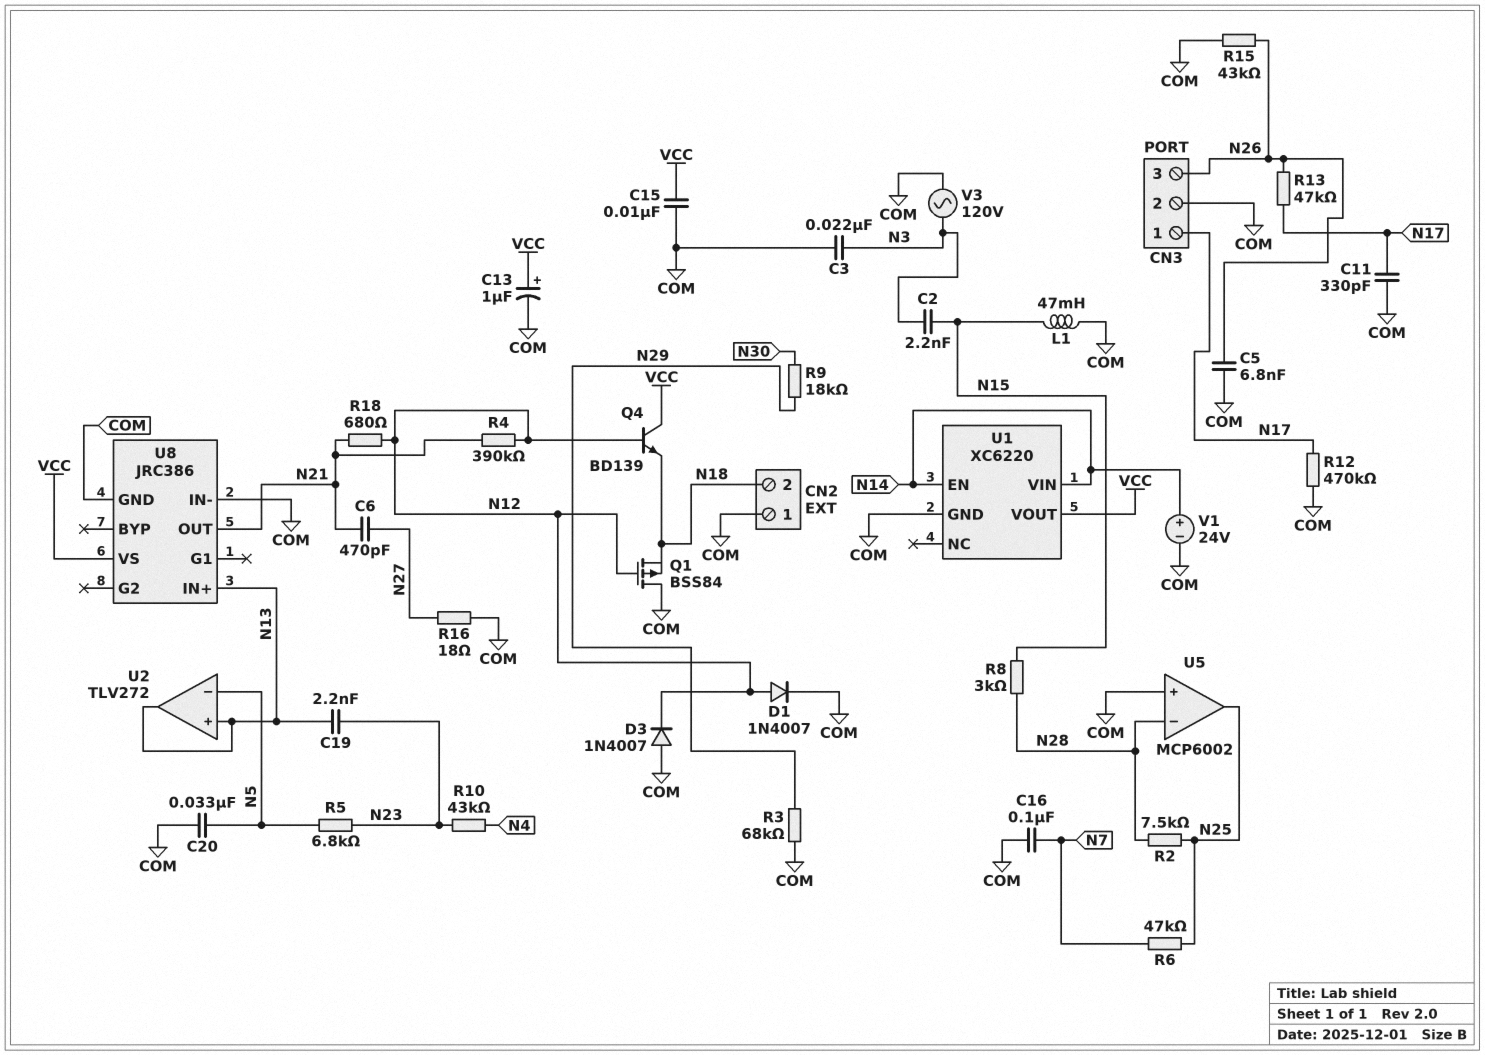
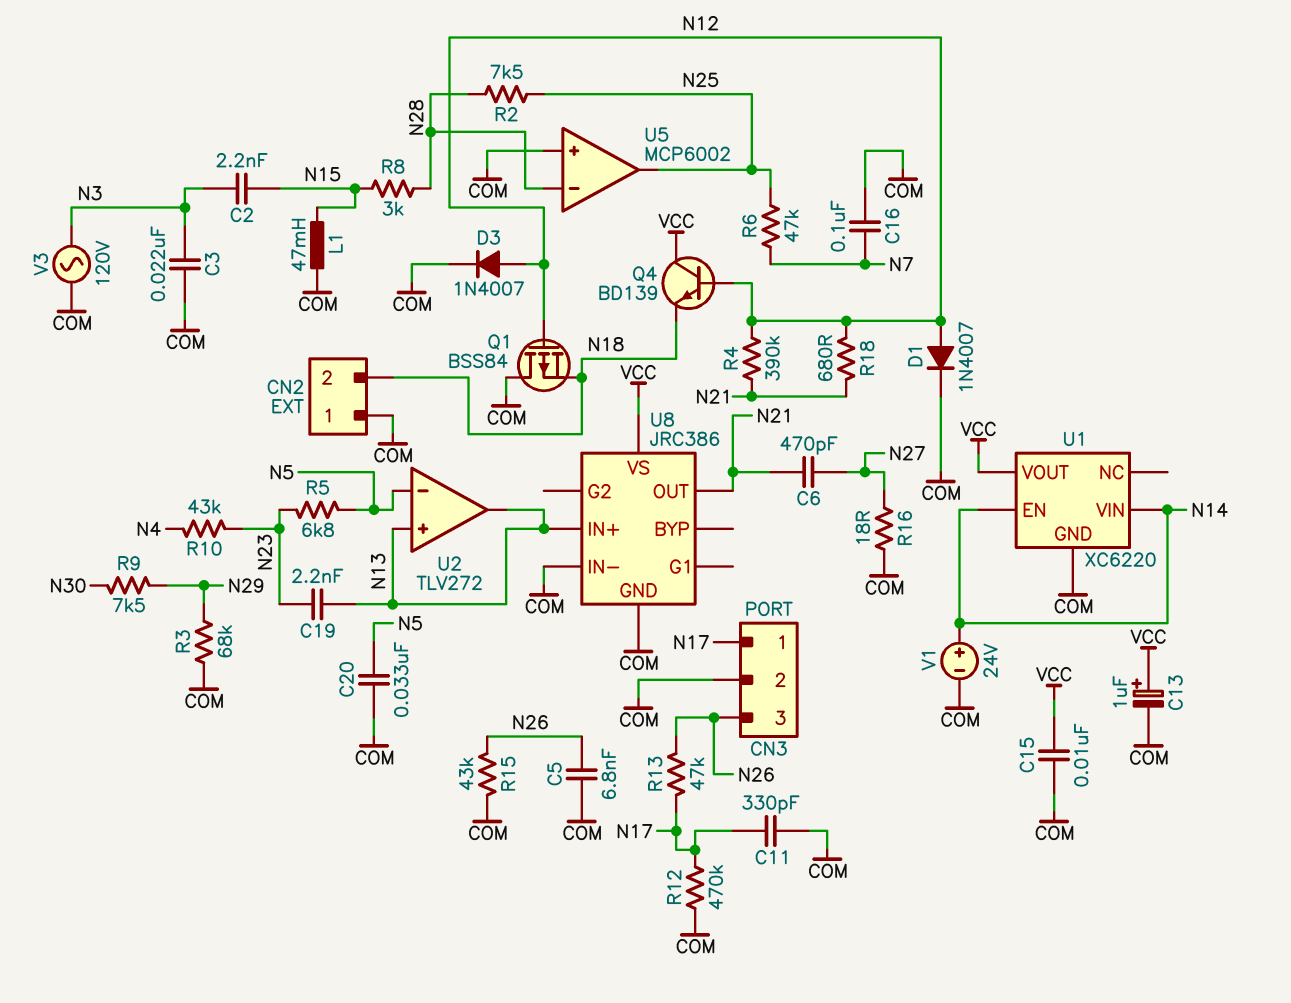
D3: diode 1N4007 (A COM, K N12) -> diode 1N4007 (A N12, K COM)
R9: 18k (N29, N30) -> 7.5k (N29, N30)

